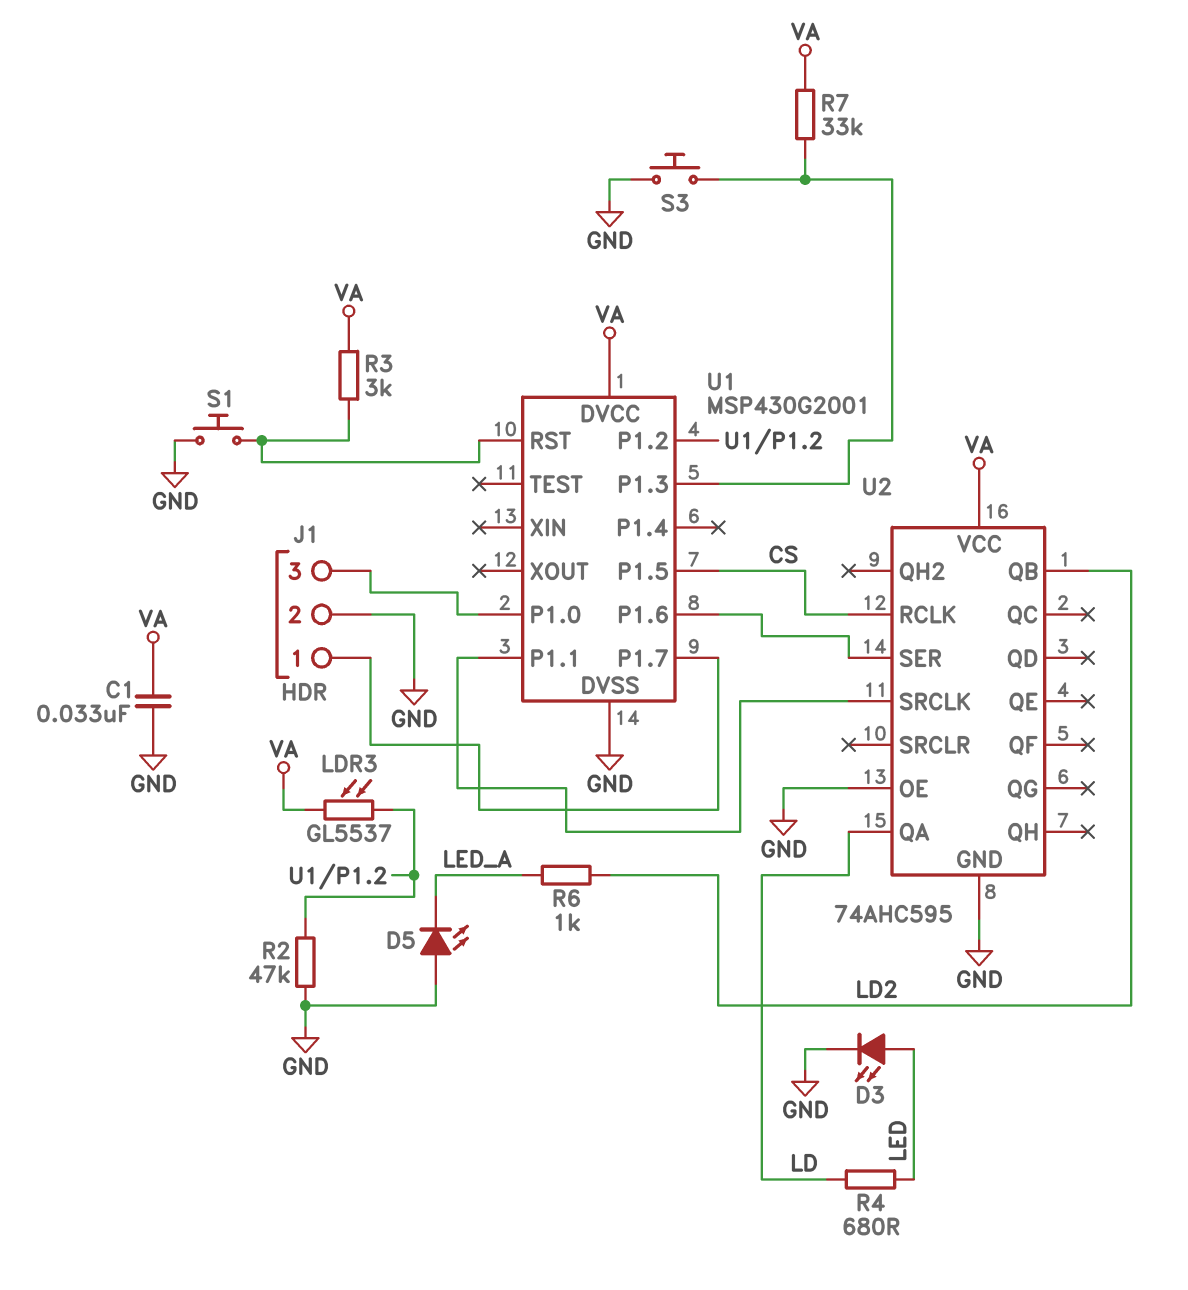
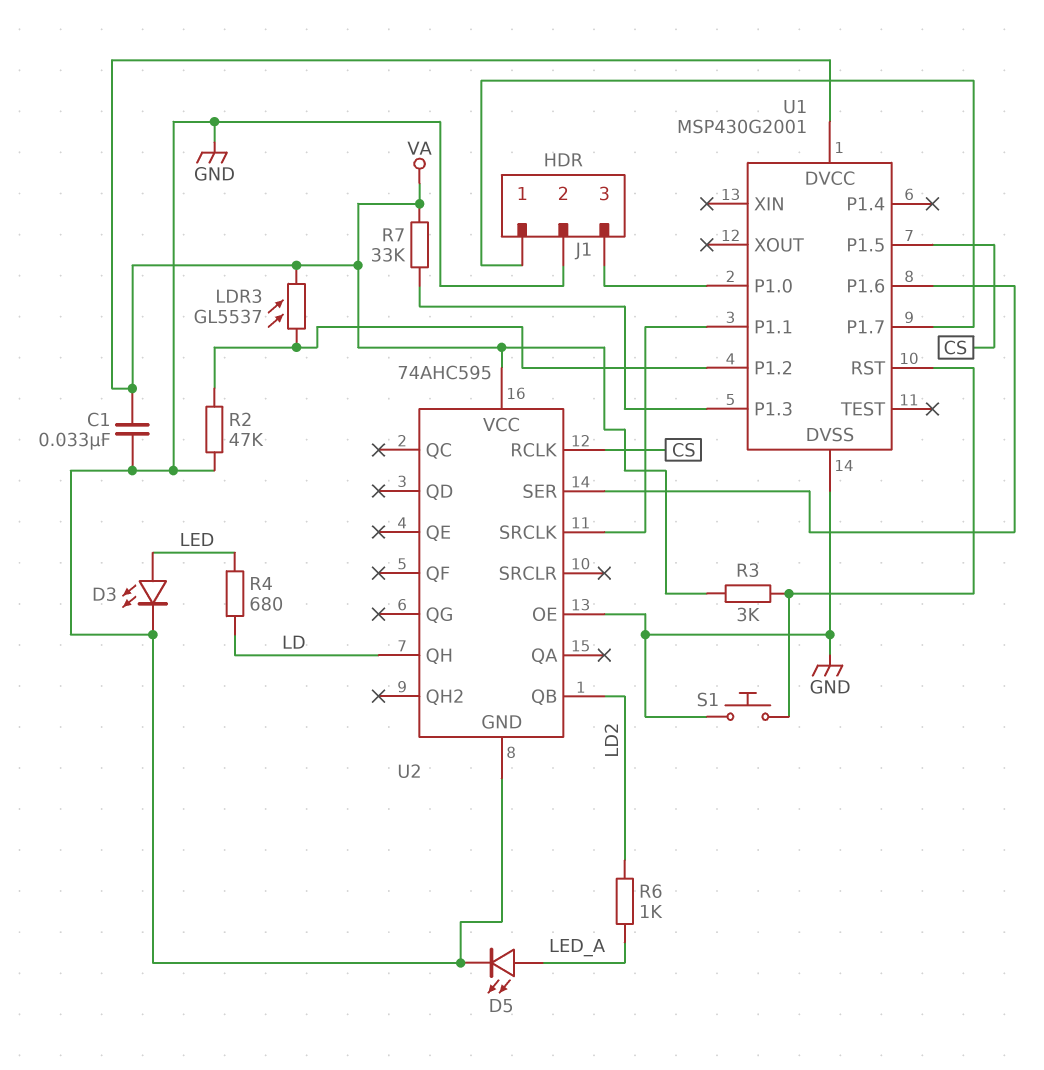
D5: LED (A GND, K LED_A) -> LED (A LED_A, K GND)
S3: button (GND, U1/P1.3) -> none
U2 pin QA: LD -> none
U2 pin QH: none -> LD

